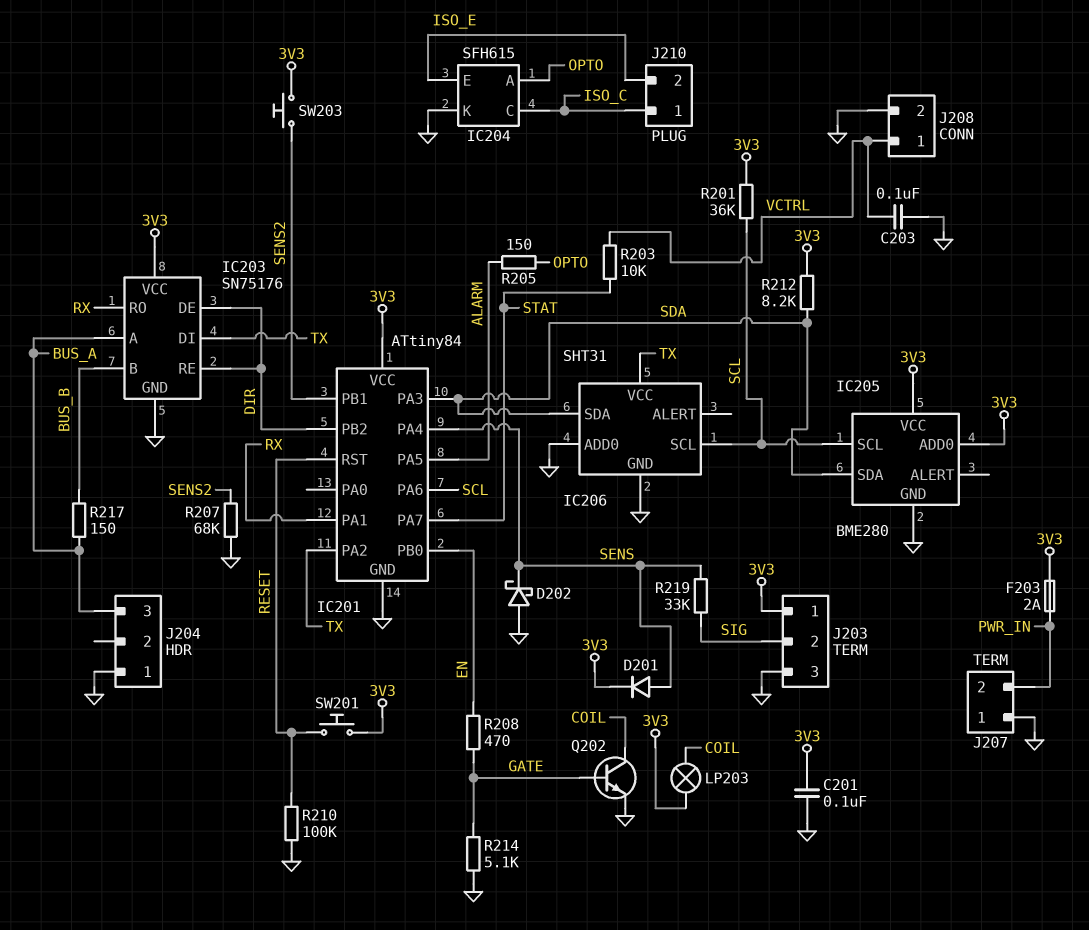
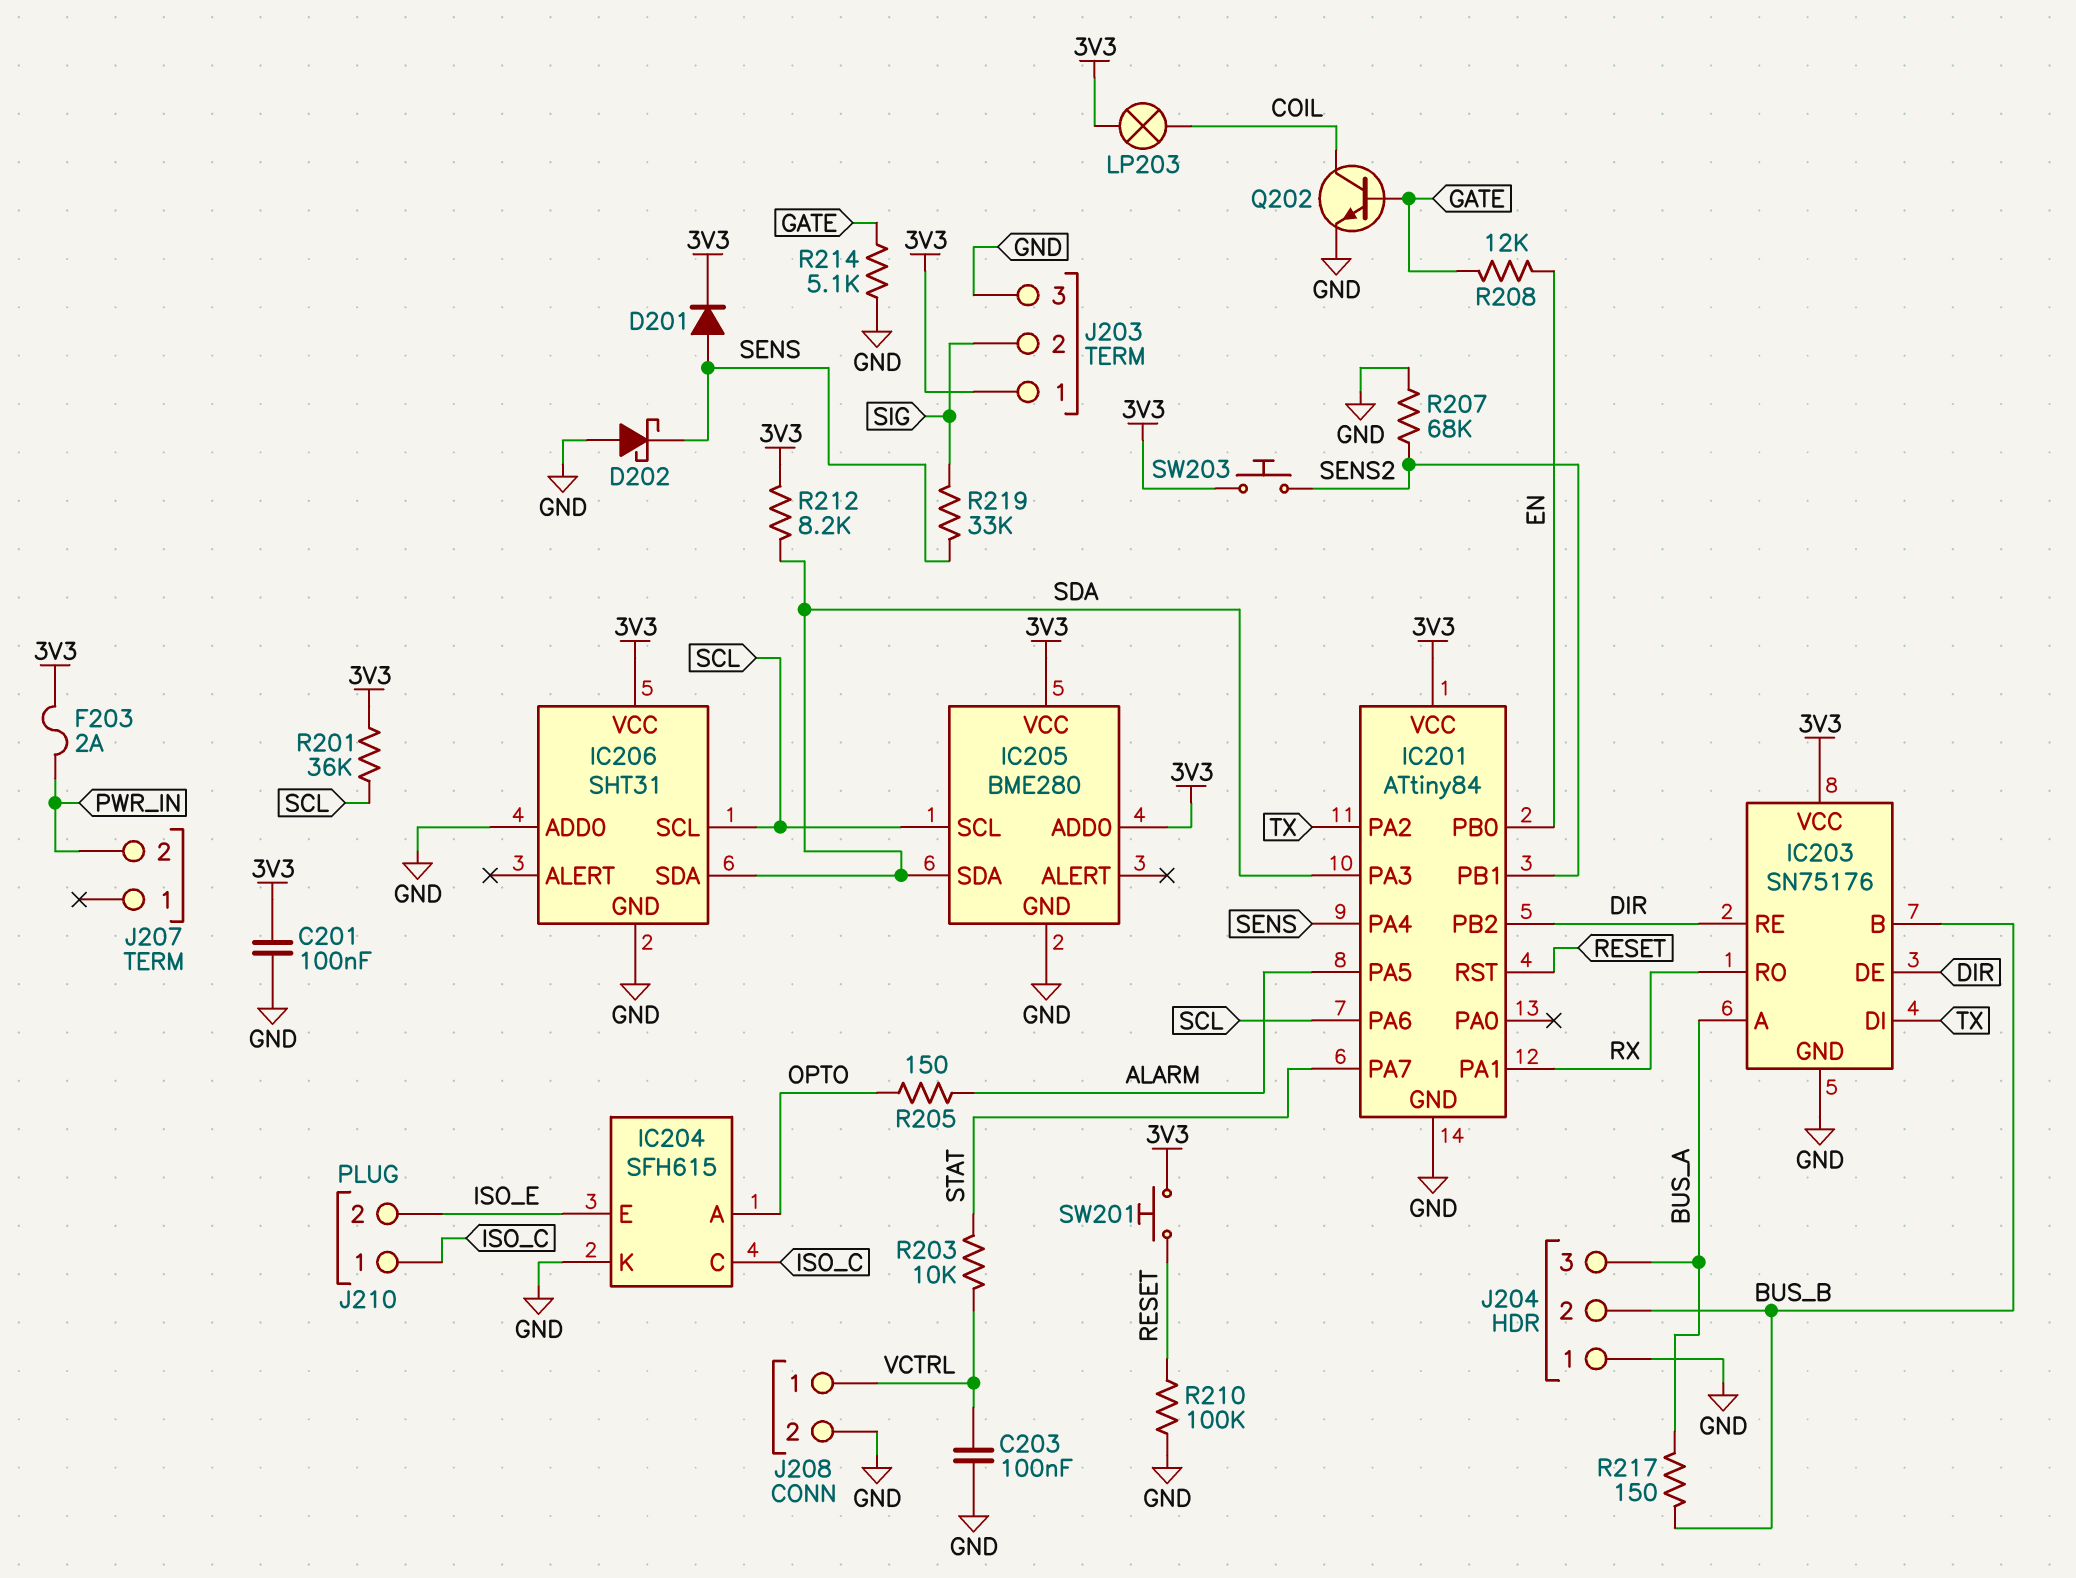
IC206 pin VCC: TX -> 3V3
J204 pin 2: none -> BUS_B
J207 pin 1: GND -> none
R208: 470 (EN, GATE) -> 12k (EN, GATE)

